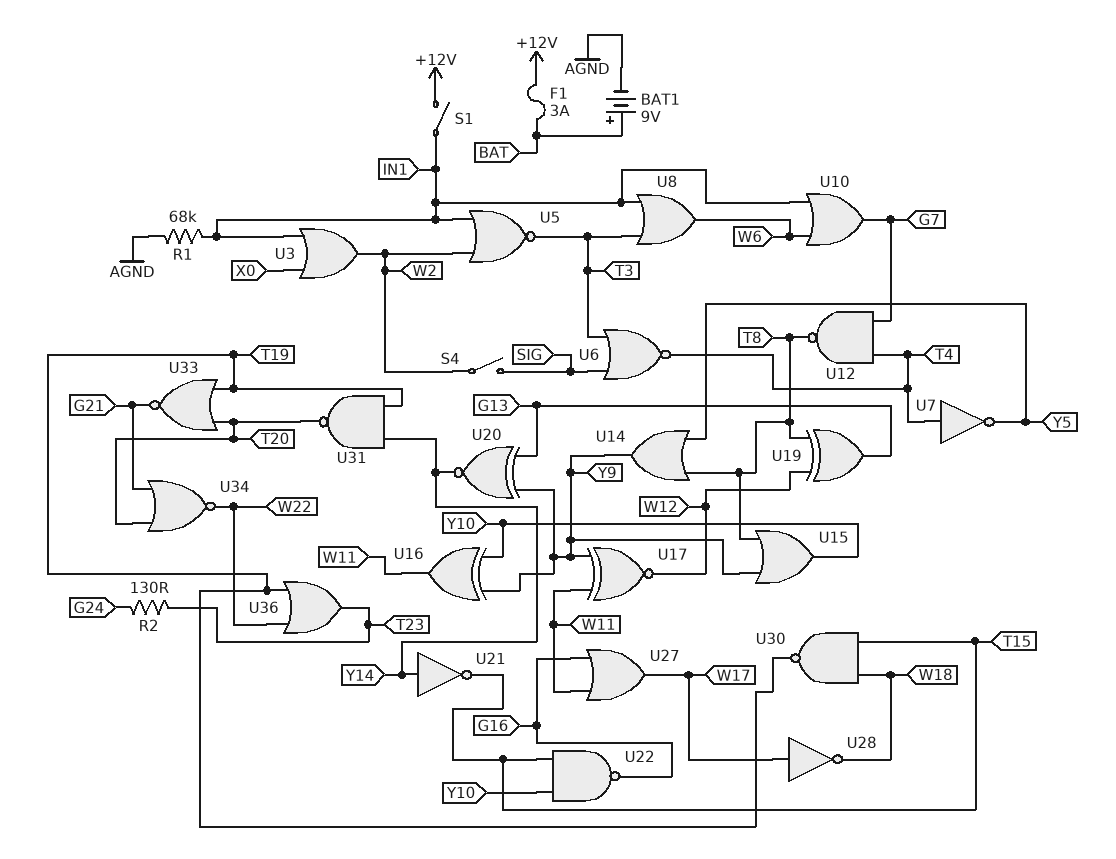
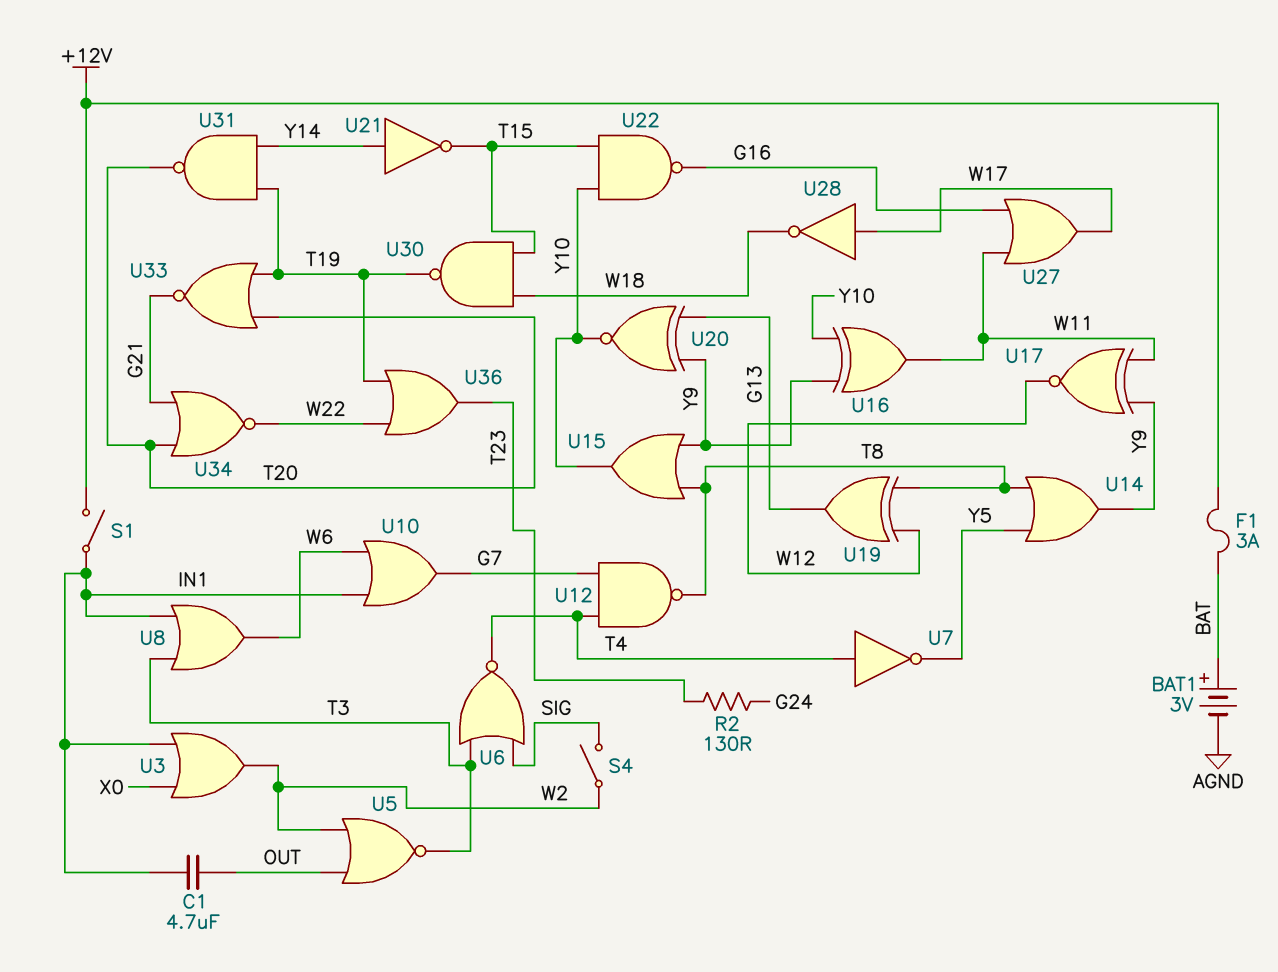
BAT1: 9V (plus BAT, minus AGND) -> 3V (plus BAT, minus AGND)
C1: none -> 4.7uF (IN1, OUT)
R1: 68k (AGND, IN1) -> none
U5: NOR (in IN1, in W2, out T3) -> NOR (in OUT, in W2, out T3)
U20: XNOR (in G13, in Y9, out Y14) -> XNOR (in G13, in Y9, out Y10)

